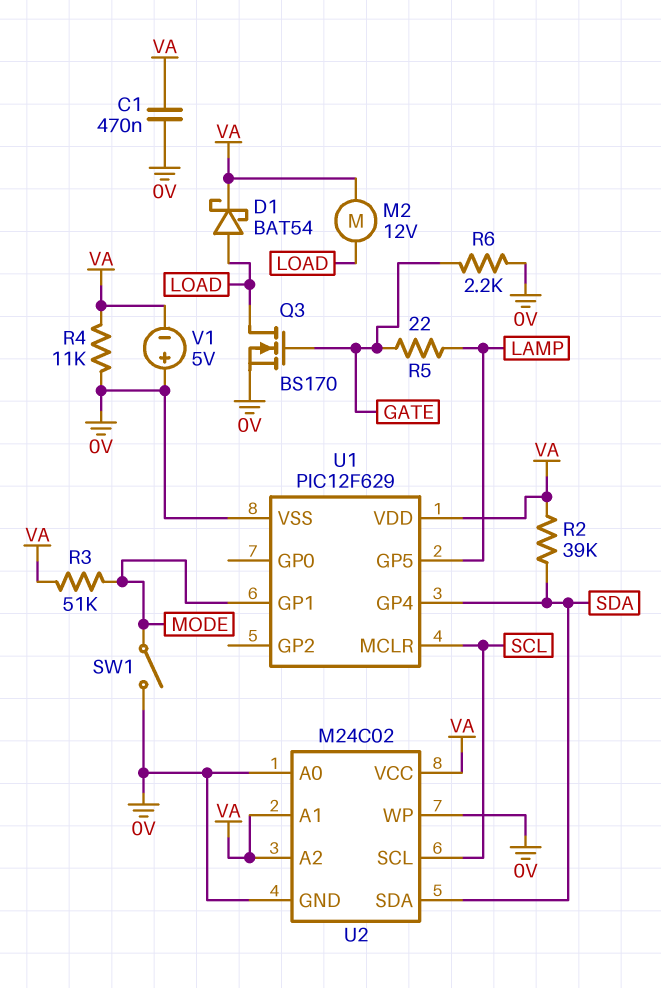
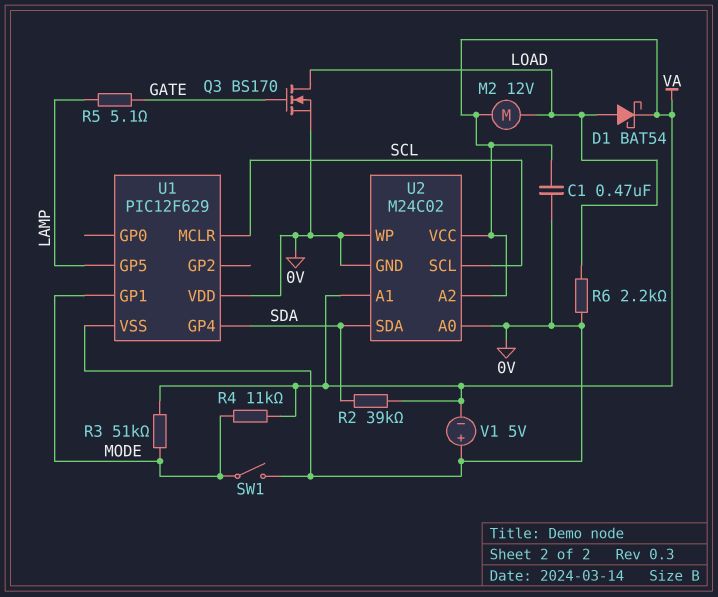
R4: 11k (0V, VA) -> 11k (MODE, VA)
R5: 22 (GATE, LAMP) -> 5.1 (GATE, LAMP)
R6: 2.2k (0V, GATE) -> 2.2k (0V, LOAD)
U1 pin VDD: VA -> 0V

